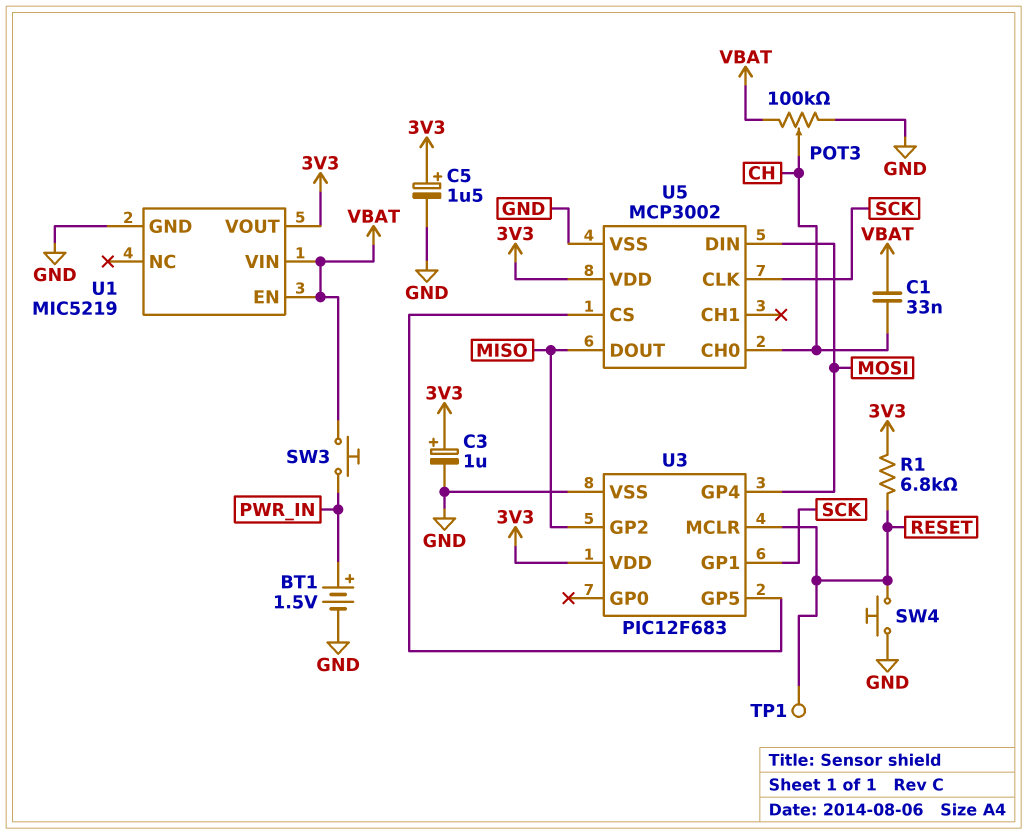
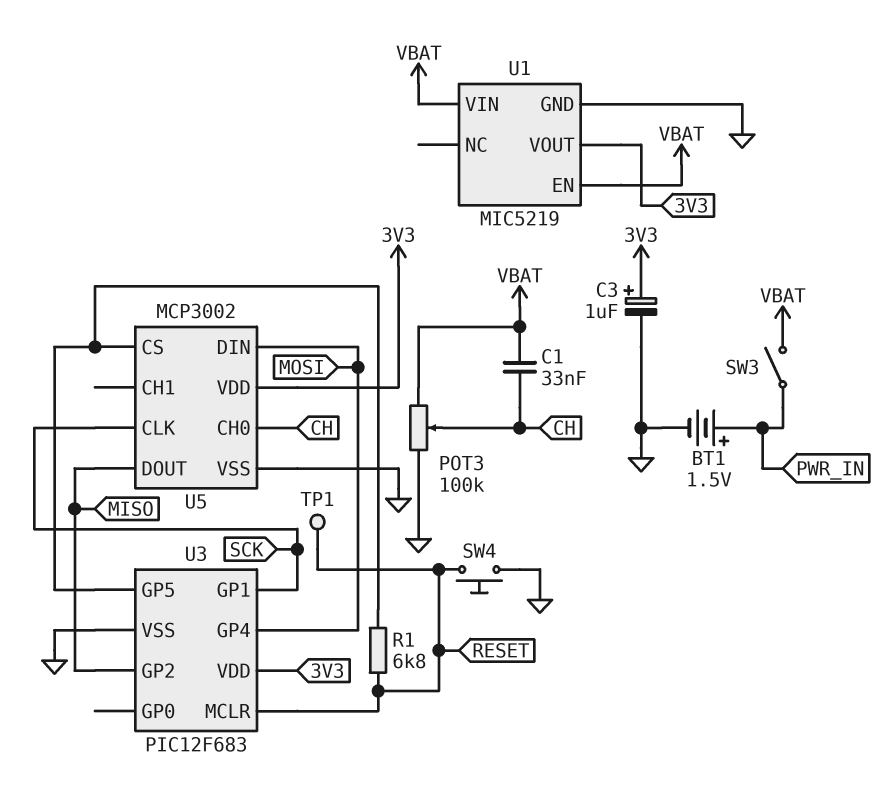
C5: 1.5uF (plus 3V3, minus GND) -> none
R1: 6.8k (3V3, RESET) -> 6.8k (RESET, U3/GP5)
SW3: button (PWR_IN, VBAT) -> switch (PWR_IN, VBAT)

